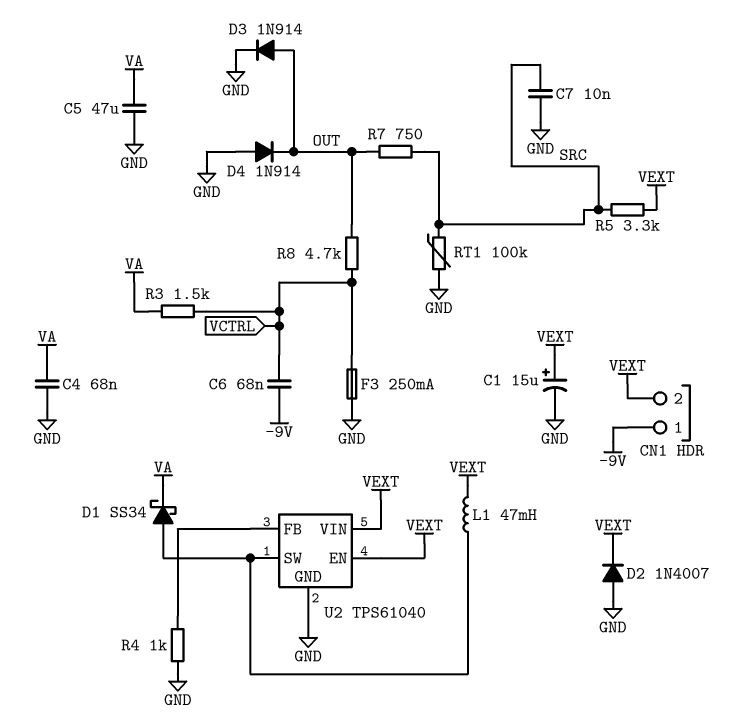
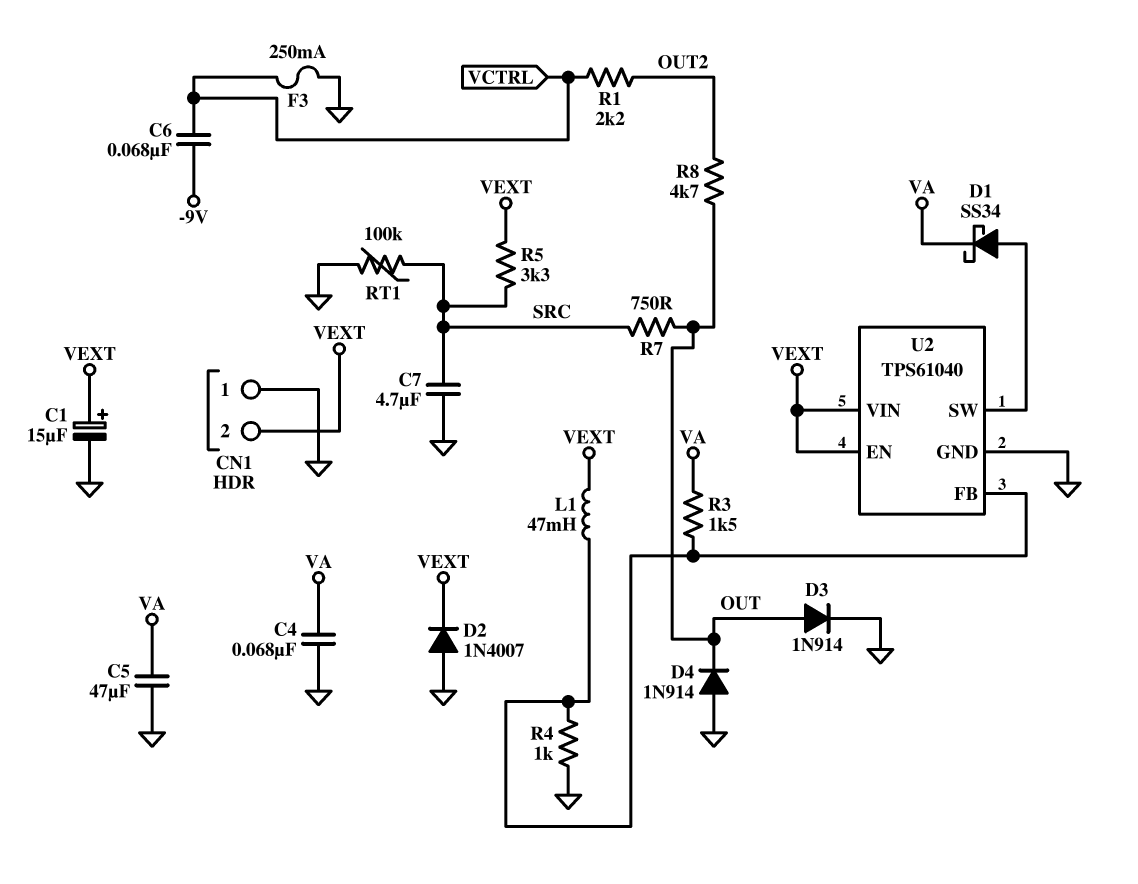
C7: 10nF (GND, SRC) -> 4.7uF (GND, SRC)
CN1 pin 1: -9V -> GND
L1: 47mH (U2/SW, VEXT) -> 47mH (U2/FB, VEXT)
R1: none -> 2.2k (OUT2, VCTRL)
R3: 1.5k (VA, VCTRL) -> 1.5k (U2/FB, VA)
R8: 4.7k (OUT, VCTRL) -> 4.7k (OUT, OUT2)

